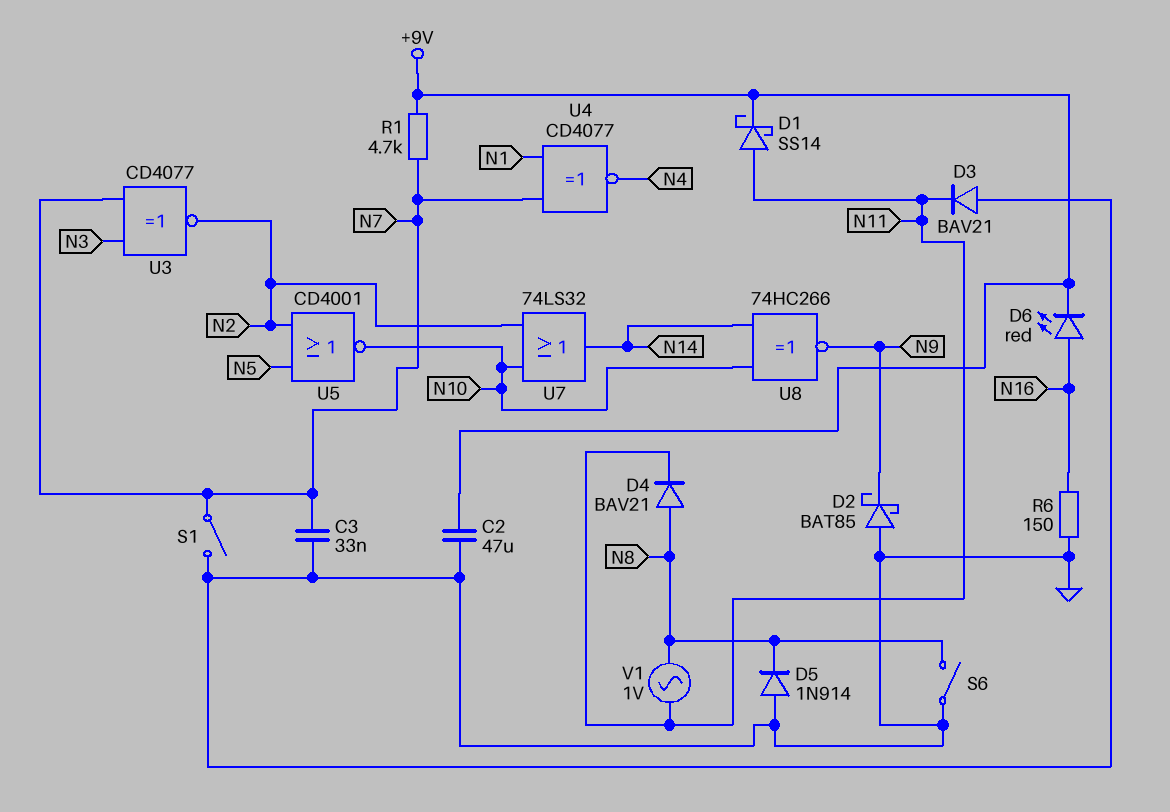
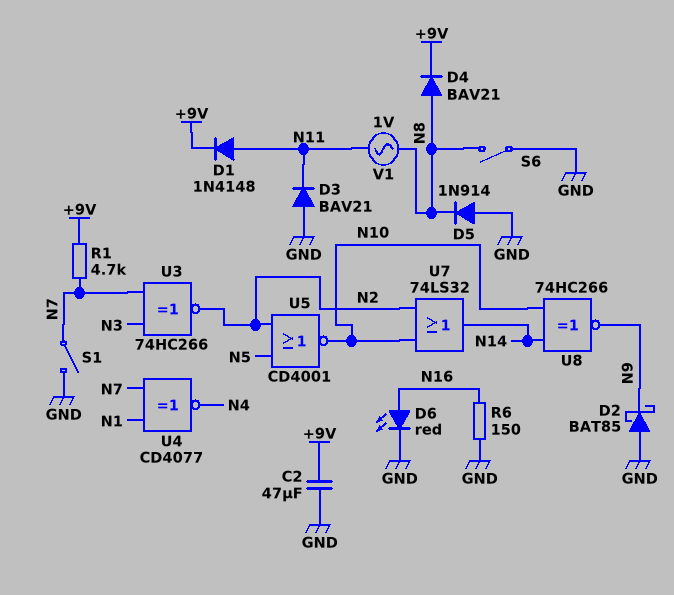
C3: 33nF (GND, N7) -> none
D1: schottky SS14 (A N11, K +9V) -> diode 1N4148 (A N11, K +9V)
D4: diode BAV21 (A N8, K N11) -> diode BAV21 (A N8, K +9V)
D6: LED red (A N16, K +9V) -> LED red (A N16, K GND)
U3: XNOR CD4077 (in N3, in N7, out N2) -> XNOR 74HC266 (in N3, in N7, out N2)

